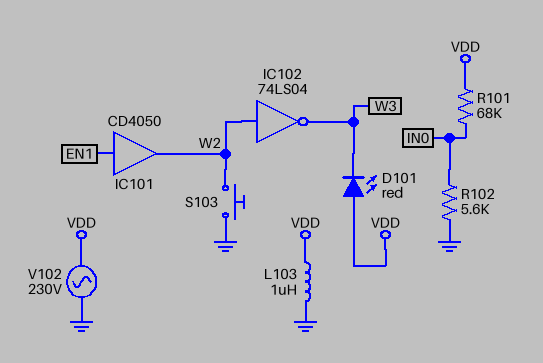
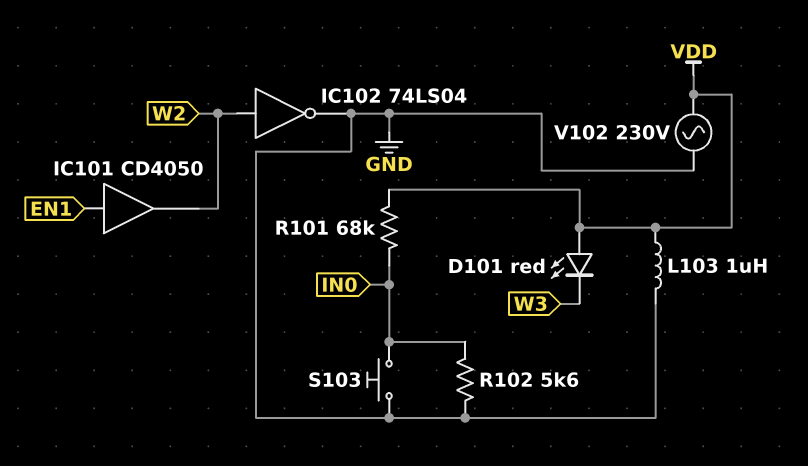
IC102: NOT 74LS04 (in W2, out W3) -> NOT 74LS04 (in W2, out GND)
S103: button (GND, W2) -> button (GND, IN0)

